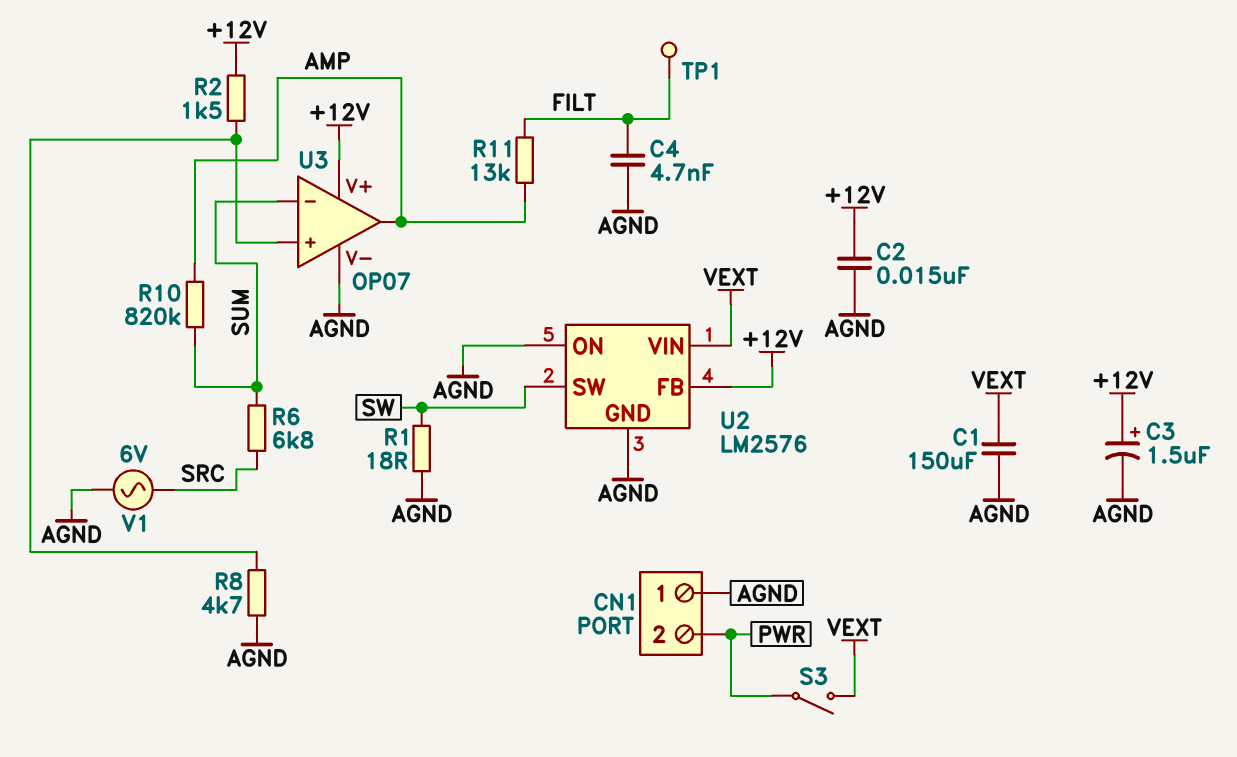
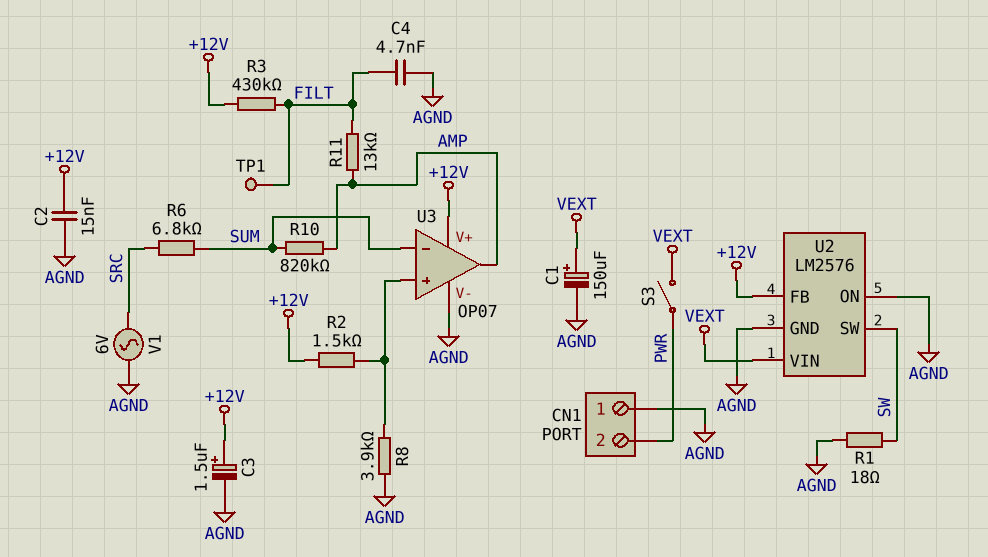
C1: 150uF (AGND, VEXT) -> 150uF (plus VEXT, minus AGND)
R3: none -> 430k (+12V, FILT)
R8: 4.7k (AGND, U3/in+) -> 3.9k (AGND, U3/in+)

